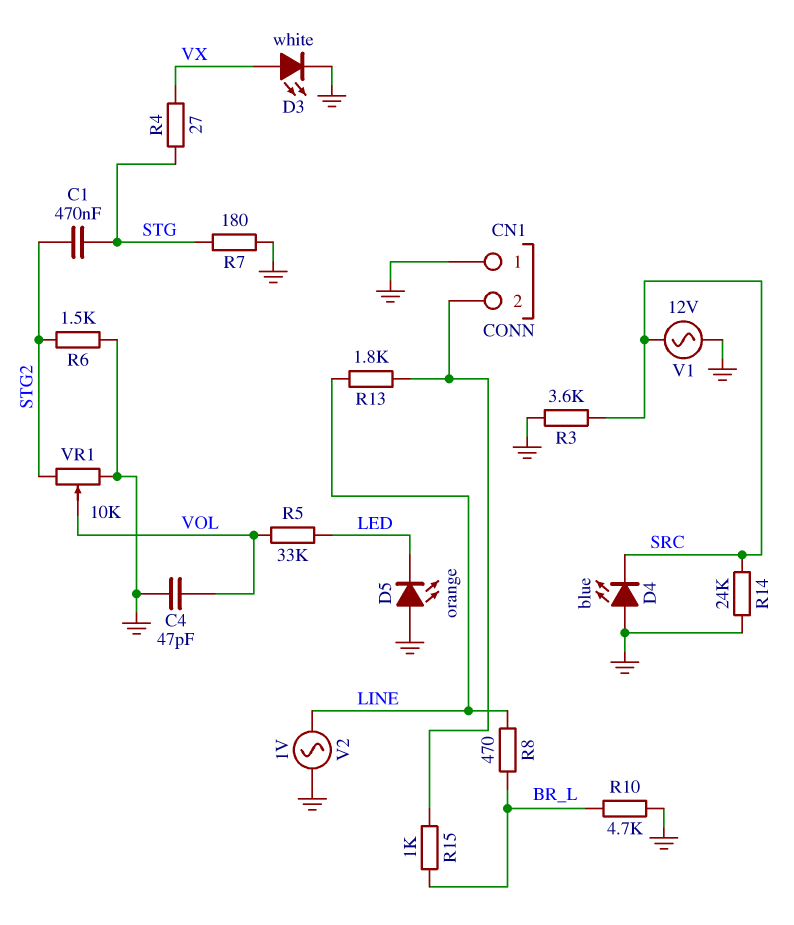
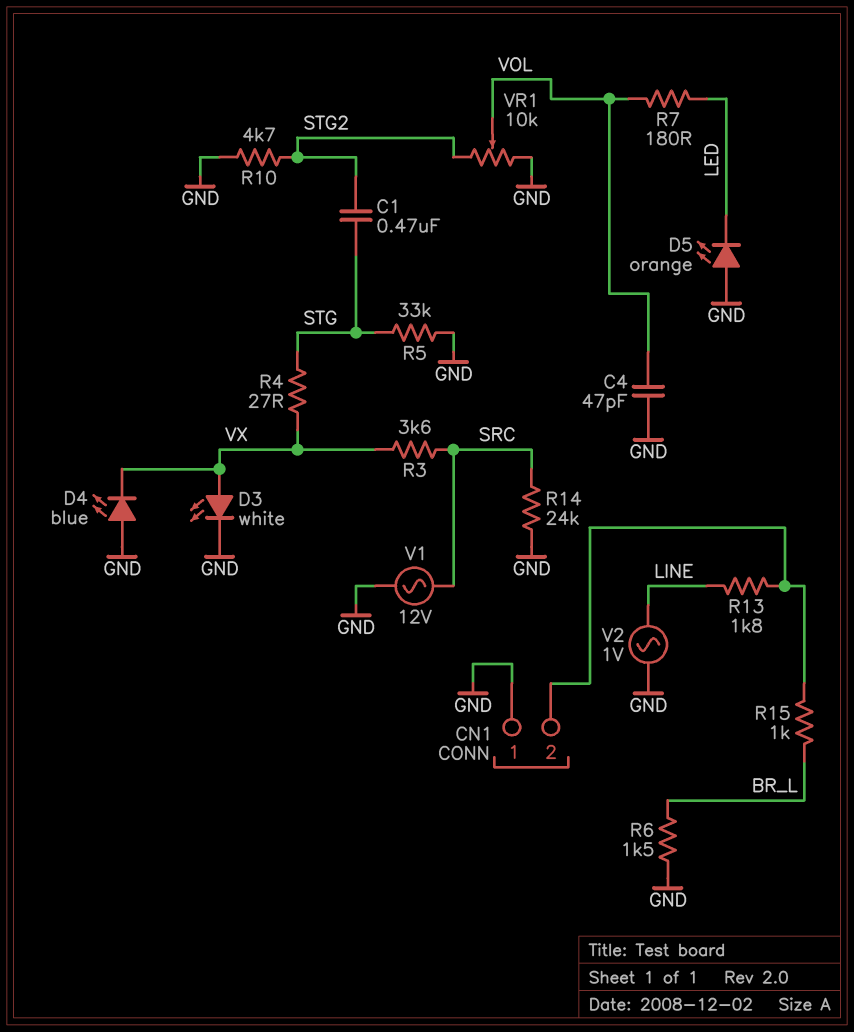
D4: LED blue (A GND, K SRC) -> LED blue (A GND, K VX)
R3: 3.6k (GND, SRC) -> 3.6k (SRC, VX)
R5: 33k (LED, VOL) -> 33k (GND, STG)
R6: 1.5k (GND, STG2) -> 1.5k (BR_L, GND)
R7: 180 (GND, STG) -> 180 (LED, VOL)
R8: 470 (BR_L, LINE) -> none
R10: 4.7k (BR_L, GND) -> 4.7k (GND, STG2)

